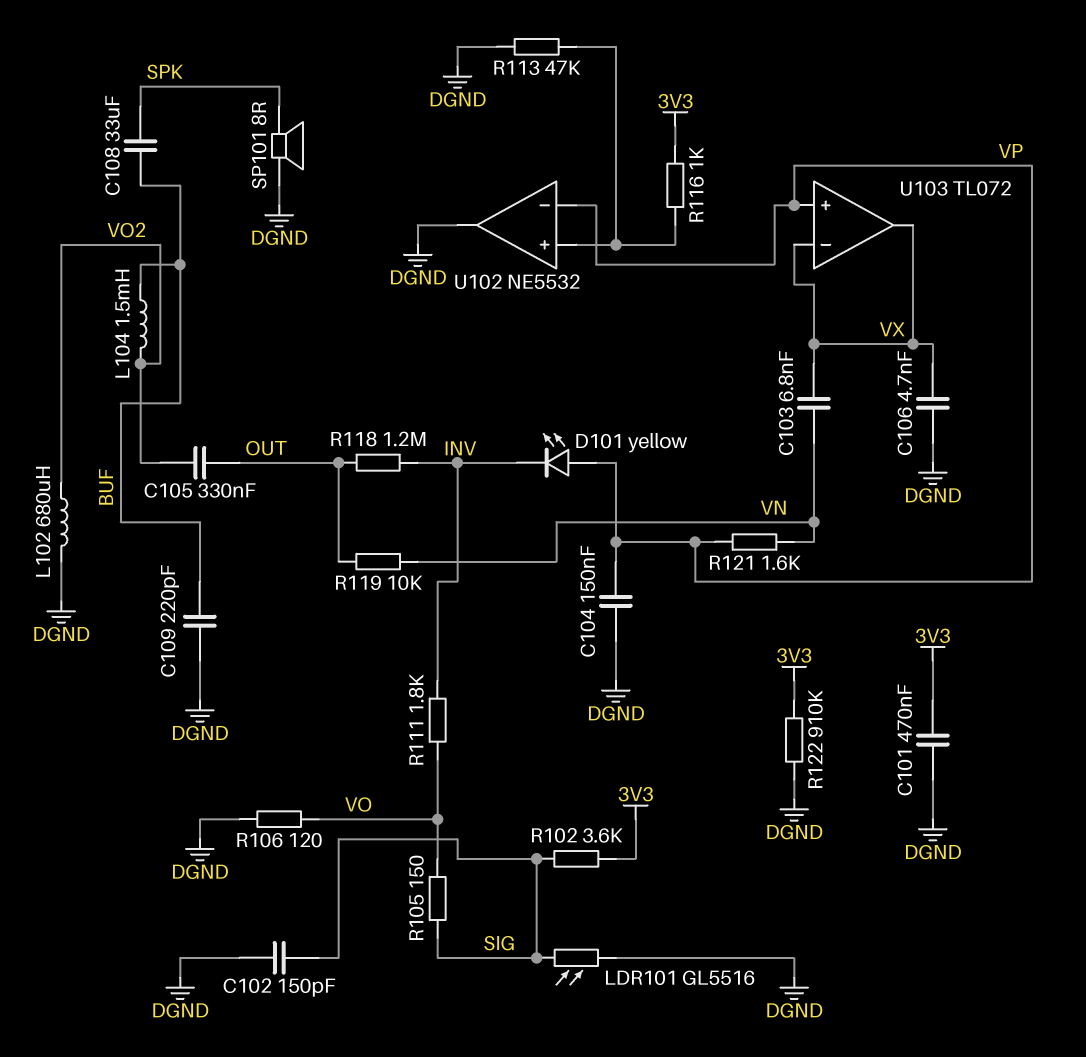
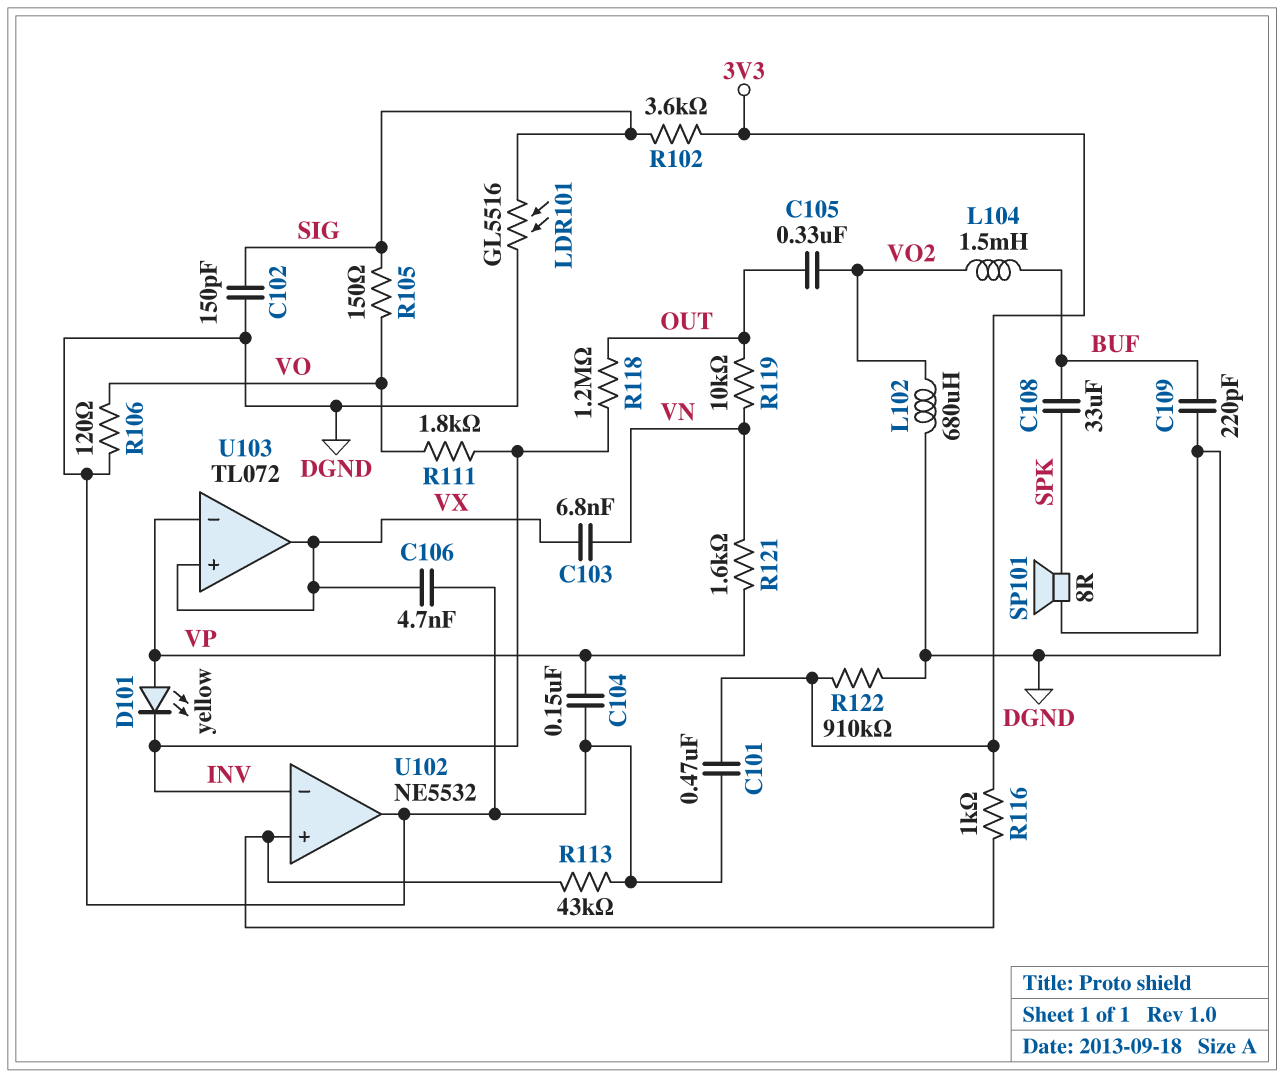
R113: 47k (DGND, U102/in+) -> 43k (DGND, U102/in+)
U102 pin in-: VP -> INV
U103 pin in+: VP -> VX
U103 pin in-: VX -> VP

